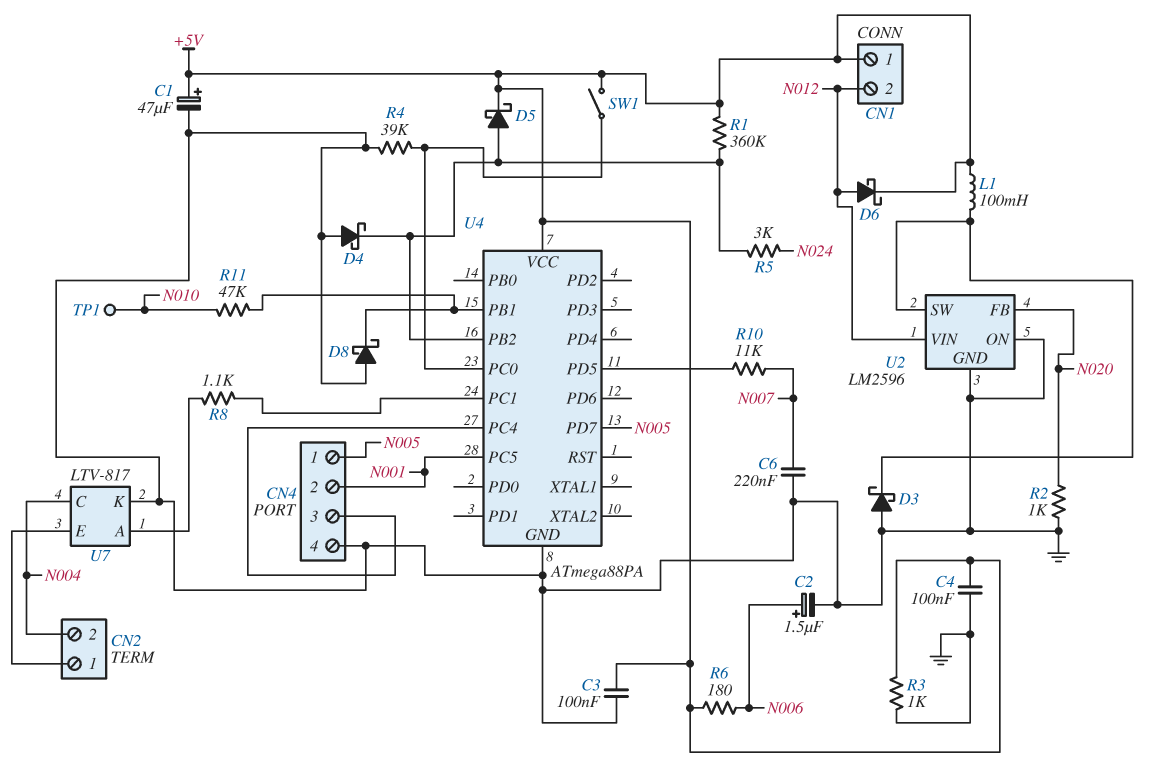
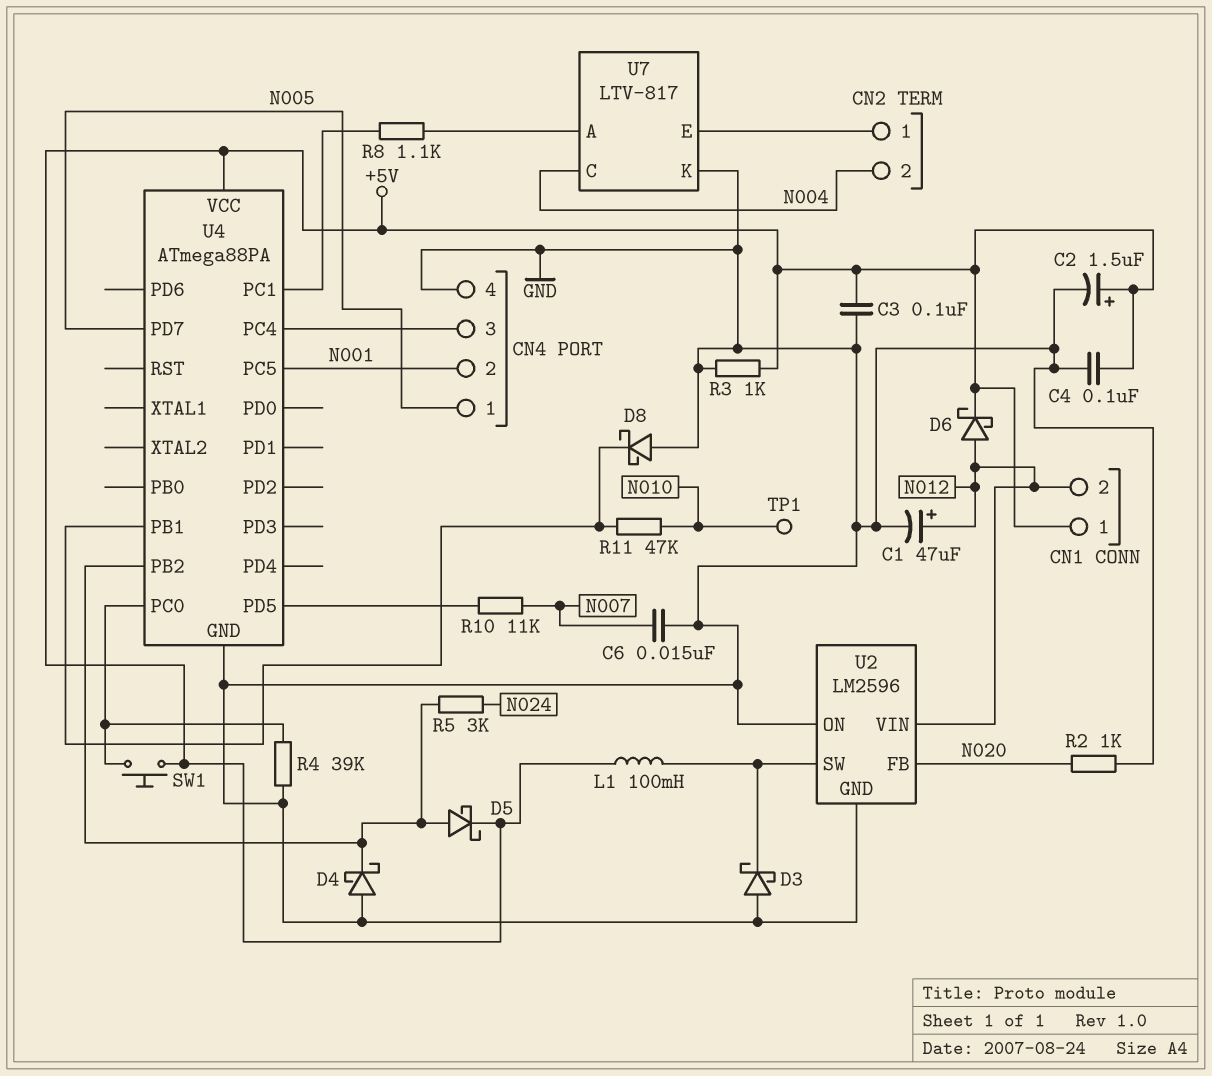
C1: 47uF (plus +5V, minus GND) -> 47uF (plus N012, minus GND)
C2: 1.5uF (plus N006, minus GND) -> 1.5uF (plus +5V, minus GND)
C6: 220nF (GND, N007) -> 15nF (GND, N007)
R1: 360k (+5V, U4/PB2) -> none
R6: 180 (+5V, N006) -> none
SW1: switch (+5V, U4/PC0) -> button (+5V, U4/PC0)

